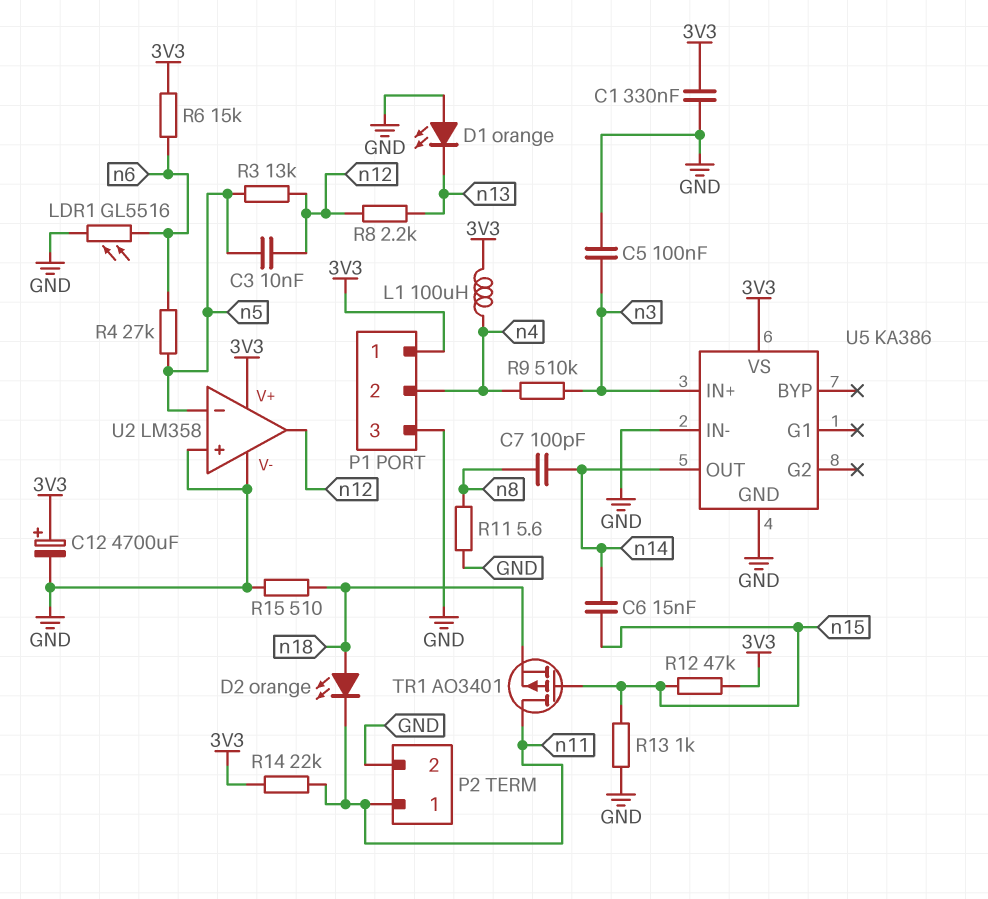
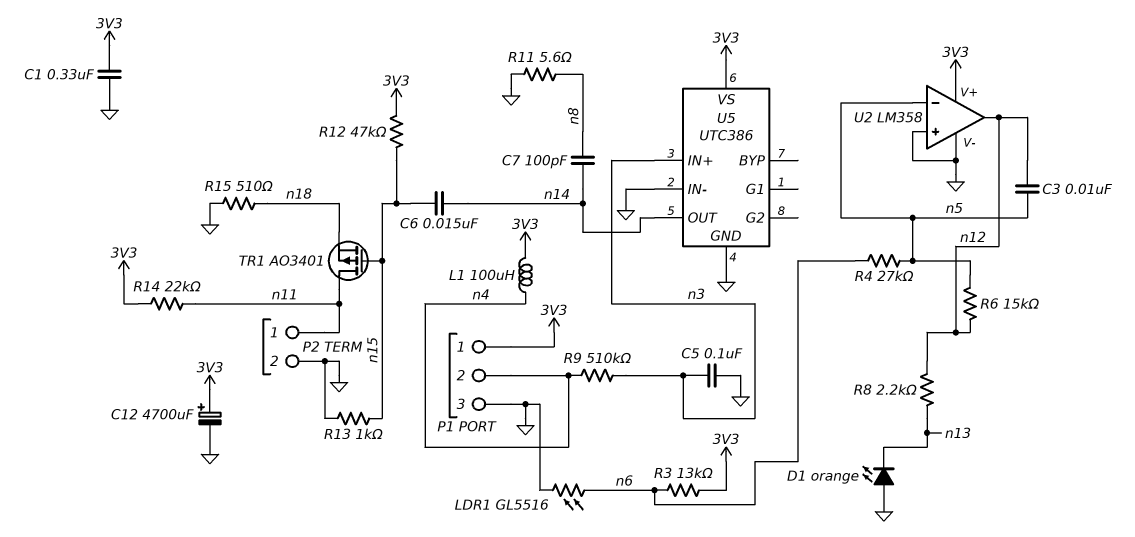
D2: LED orange (A n18, K n11) -> none
R3: 13k (n5, n12) -> 13k (3V3, n6)
R6: 15k (3V3, n6) -> 15k (n5, n12)
U5: KA386 -> UTC386

